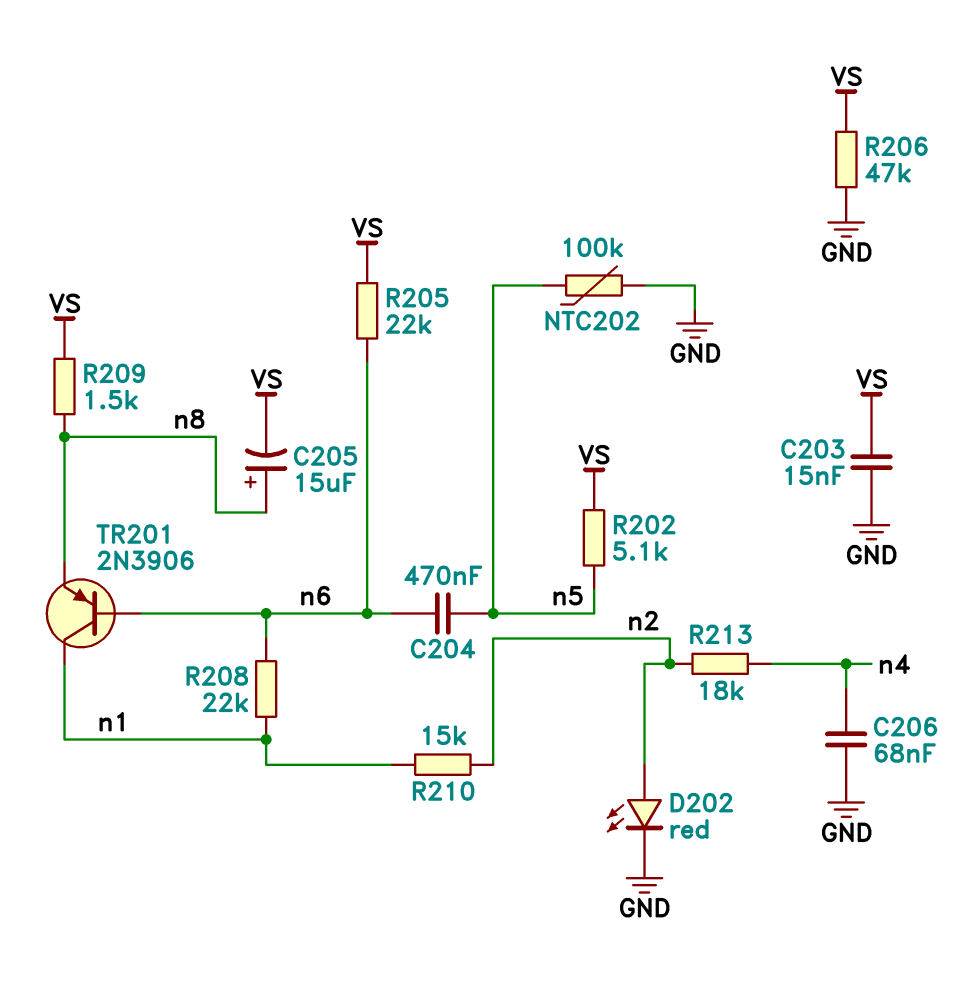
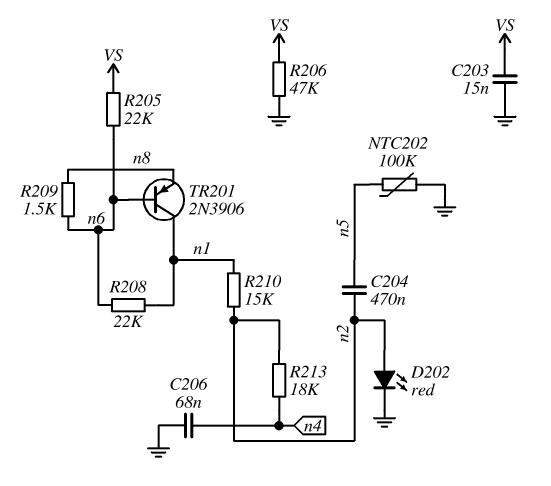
C204: 470nF (n5, n6) -> 470nF (n2, n5)
C205: 15uF (plus n8, minus VS) -> none
R202: 5.1k (VS, n5) -> none
R209: 1.5k (VS, n8) -> 1.5k (n6, n8)

